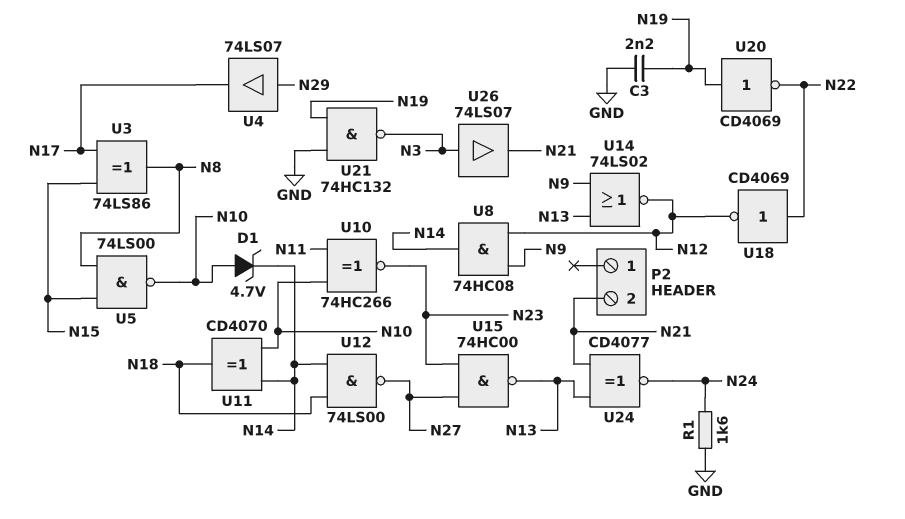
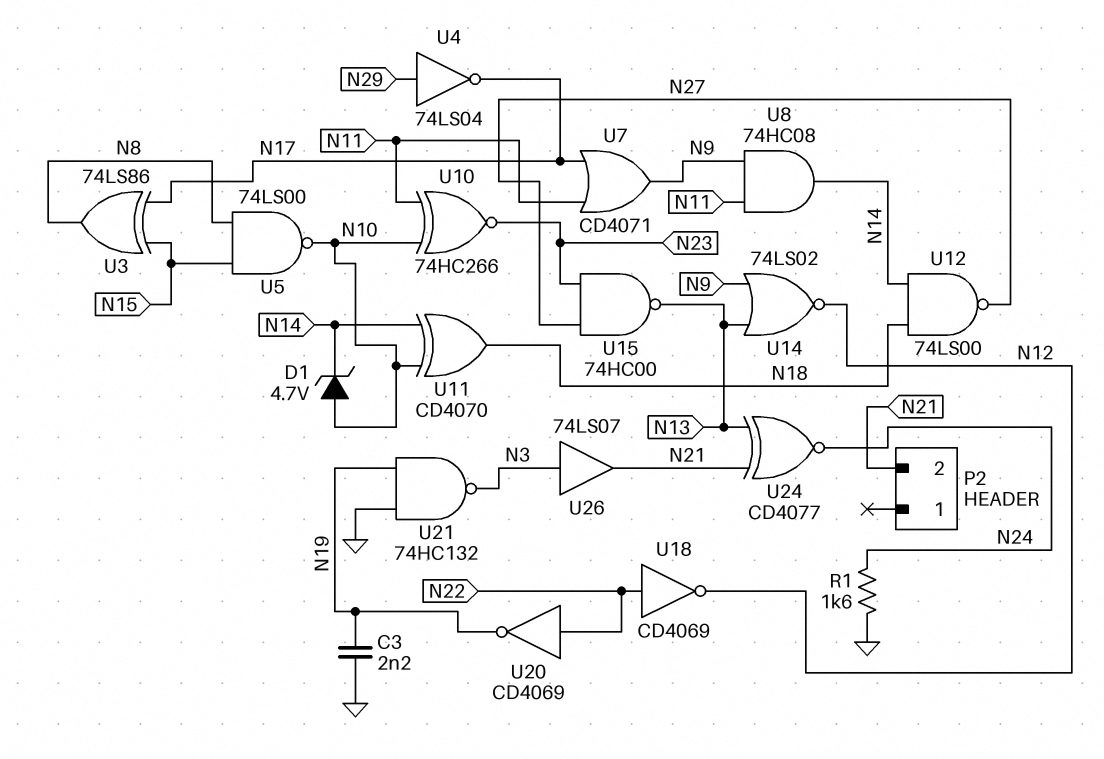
U4: buffer 74LS07 (in N29, out N17) -> NOT 74LS04 (in N29, out N17)
U7: none -> OR CD4071 (in N11, in N17, out N9)
U8: AND 74HC08 (in N9, in N12, out N14) -> AND 74HC08 (in N9, in N11, out N14)
U20: NOT CD4069 (in N19, out N22) -> NOT CD4069 (in N22, out N19)

